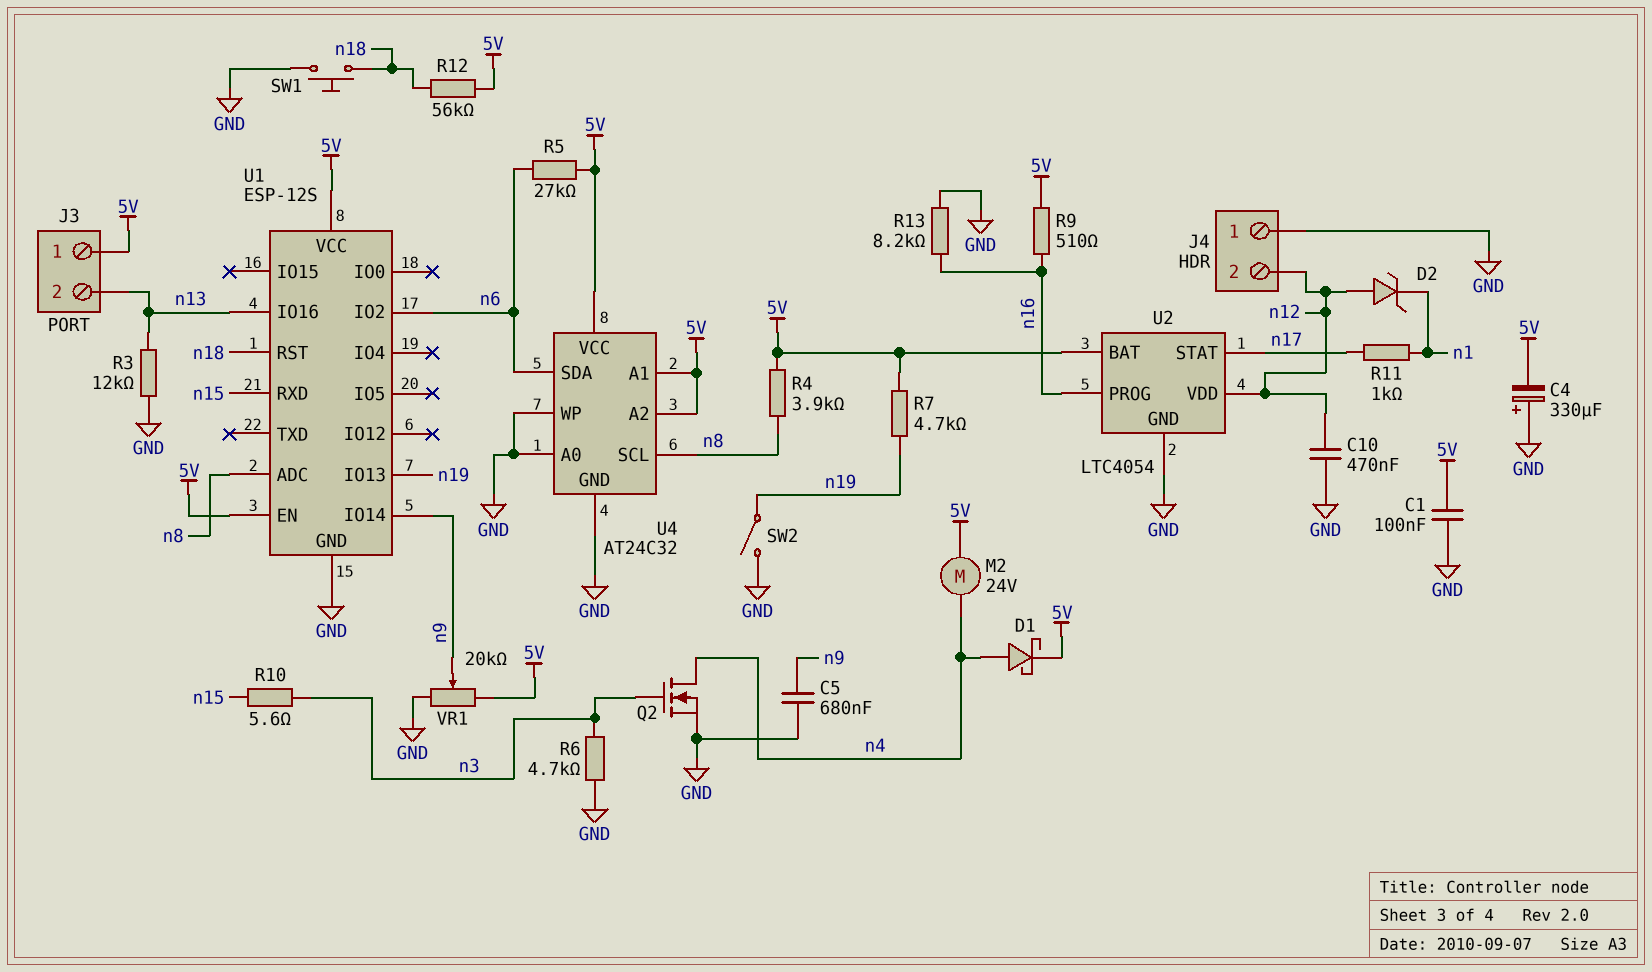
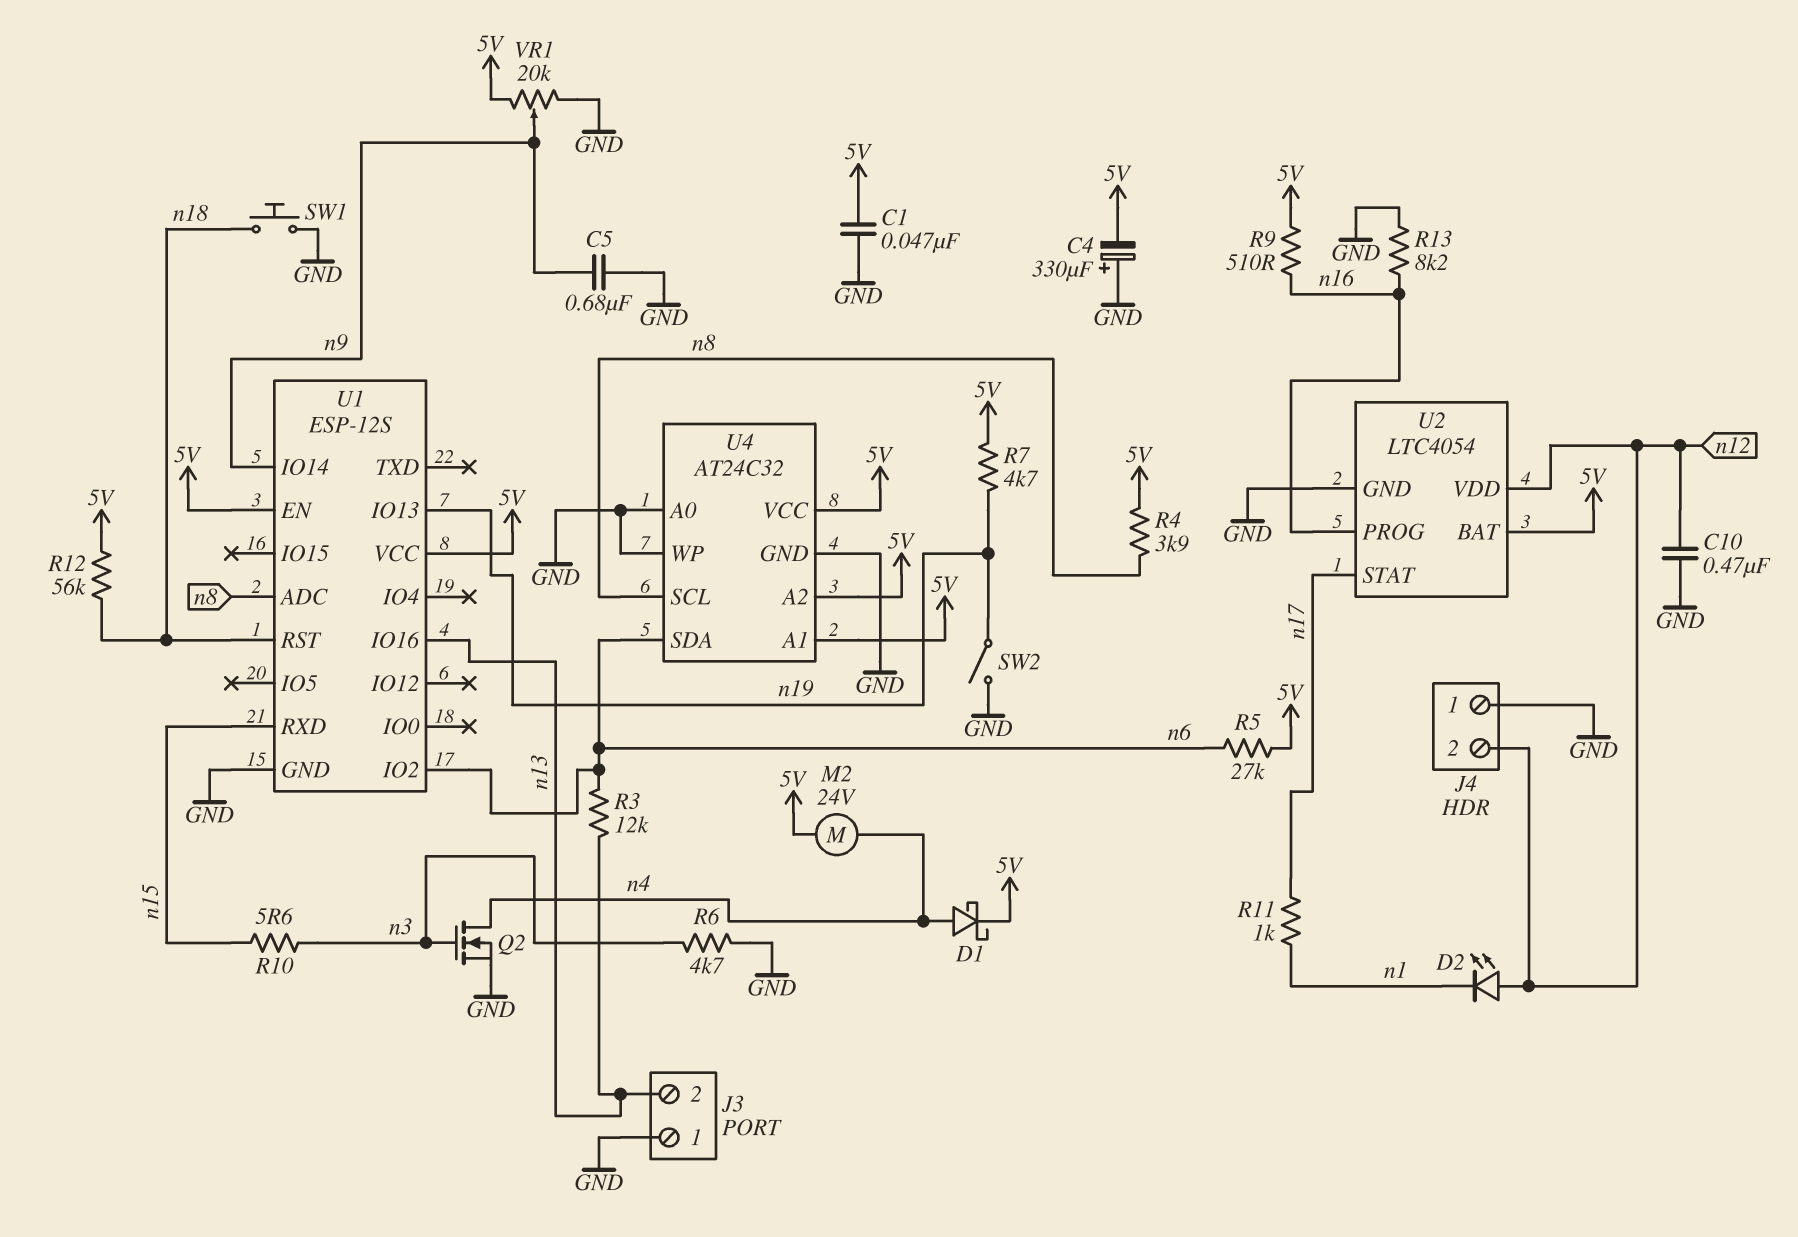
C1: 100nF (5V, GND) -> 47nF (5V, GND)
D2: zener (A n12, K n1) -> LED (A n12, K n1)
J3 pin 1: 5V -> GND
R3: 12k (GND, n13) -> 12k (n6, n13)

